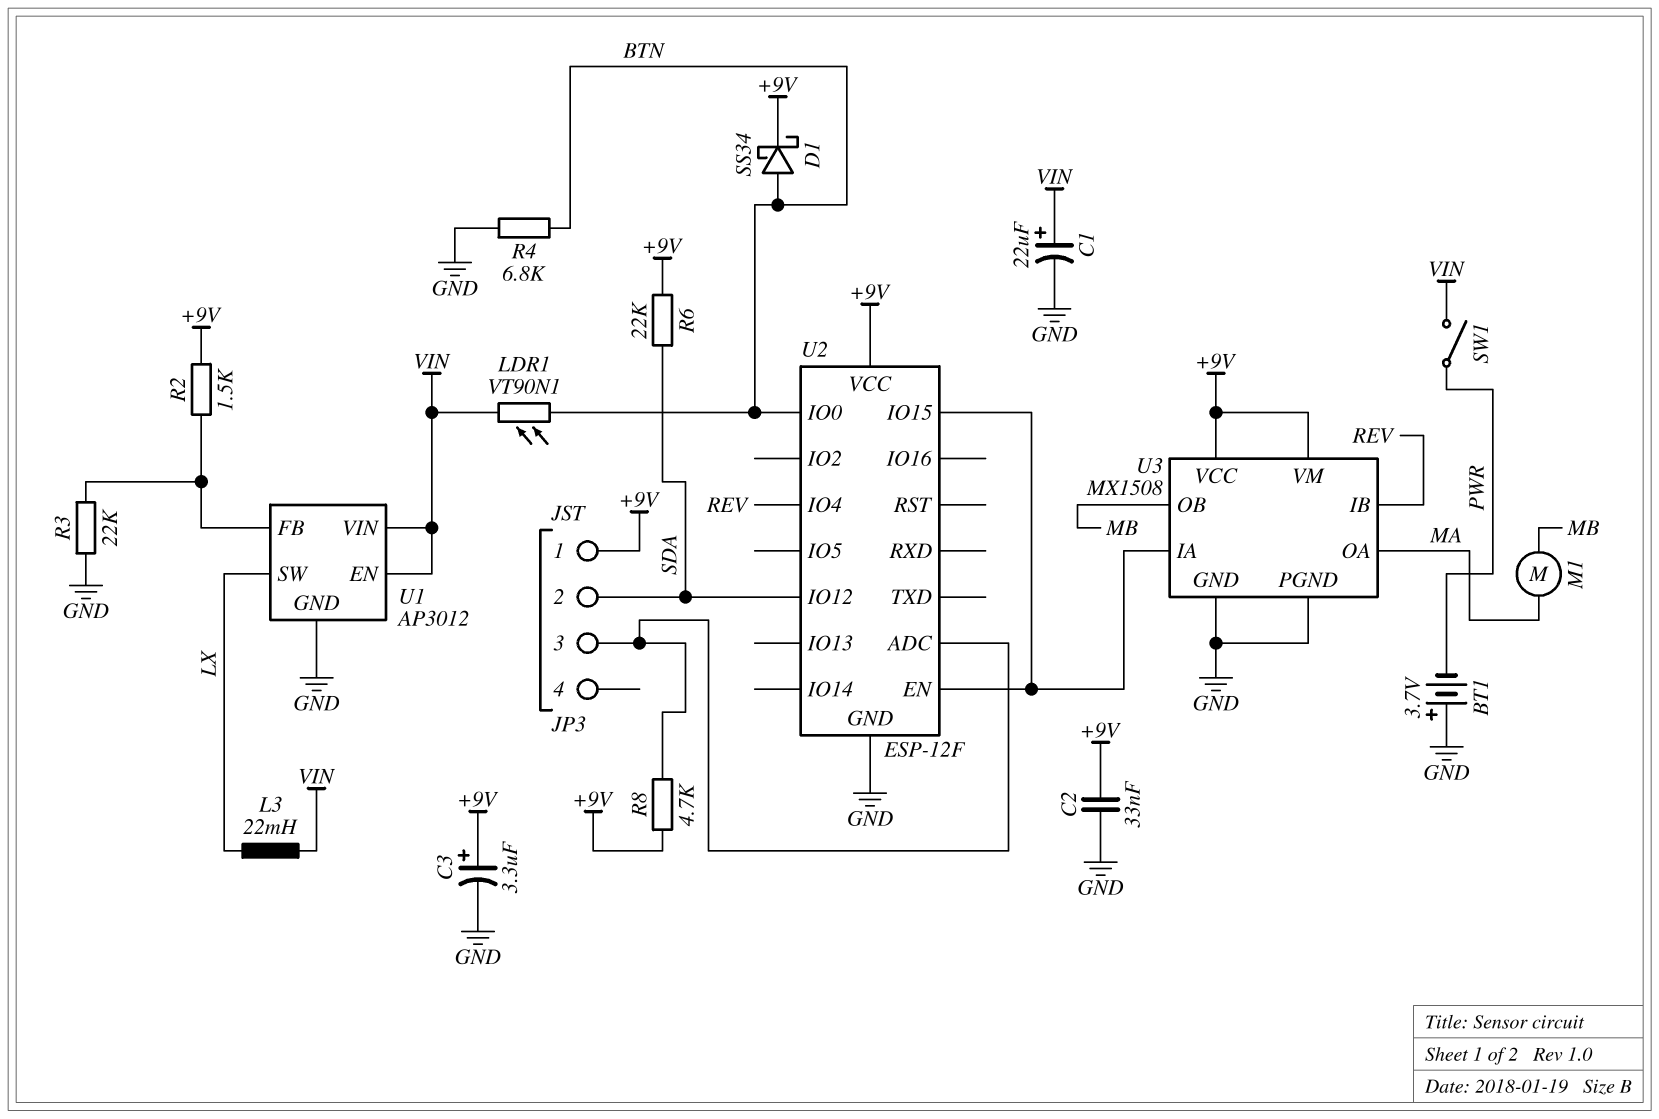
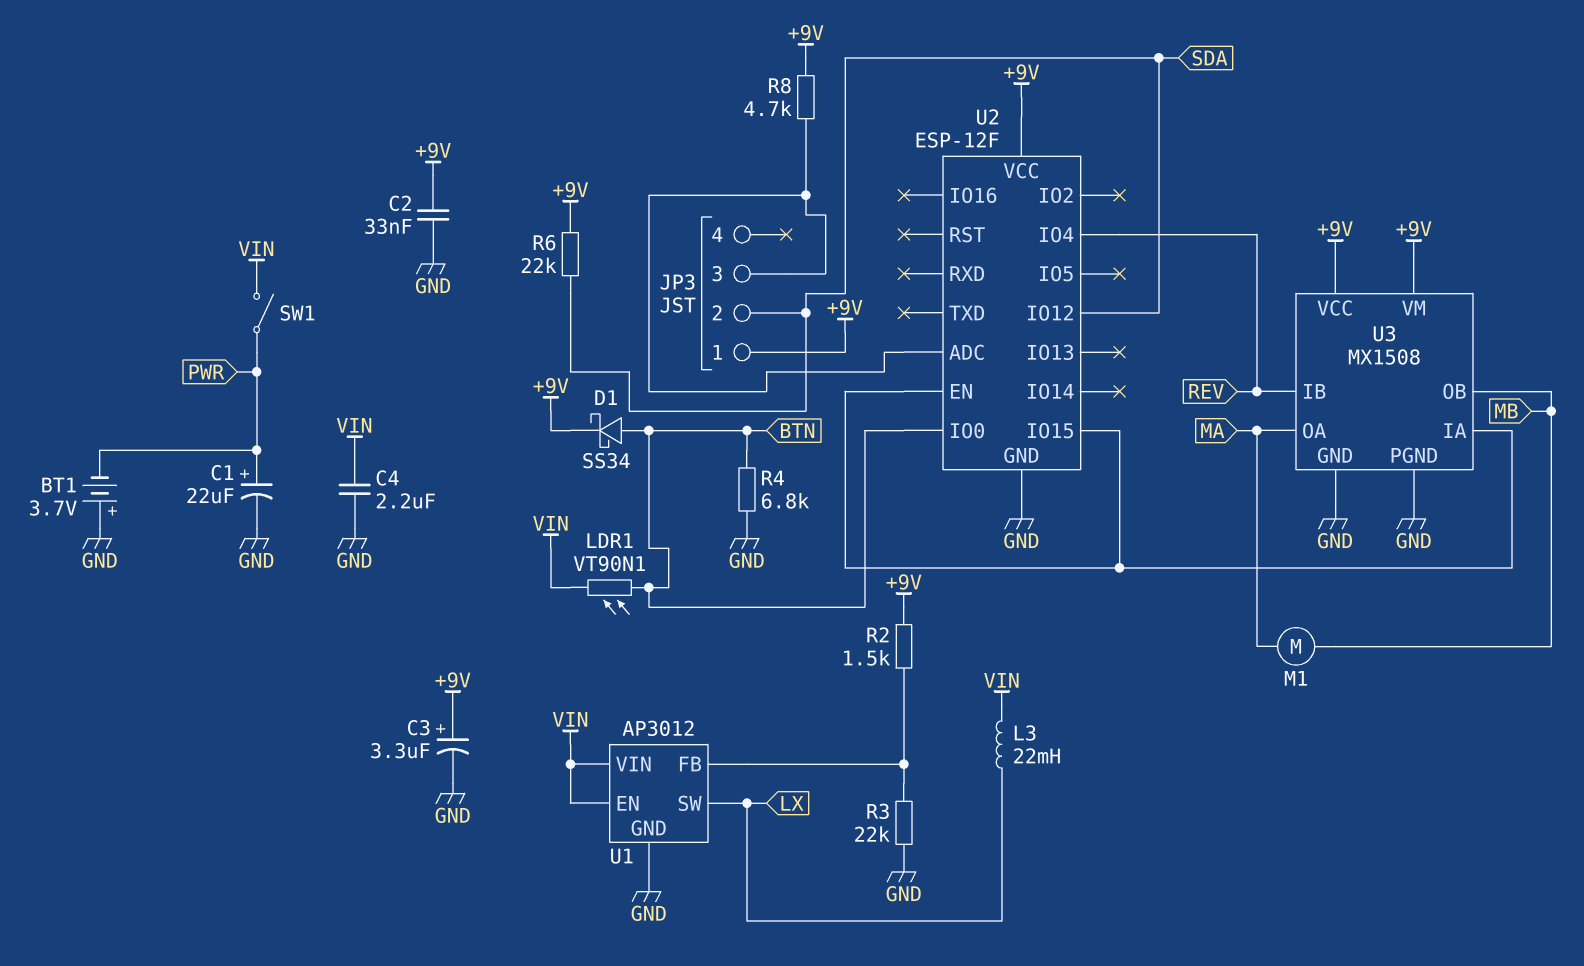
C1: 22uF (plus VIN, minus GND) -> 22uF (plus PWR, minus GND)
C4: none -> 2.2uF (GND, VIN)

